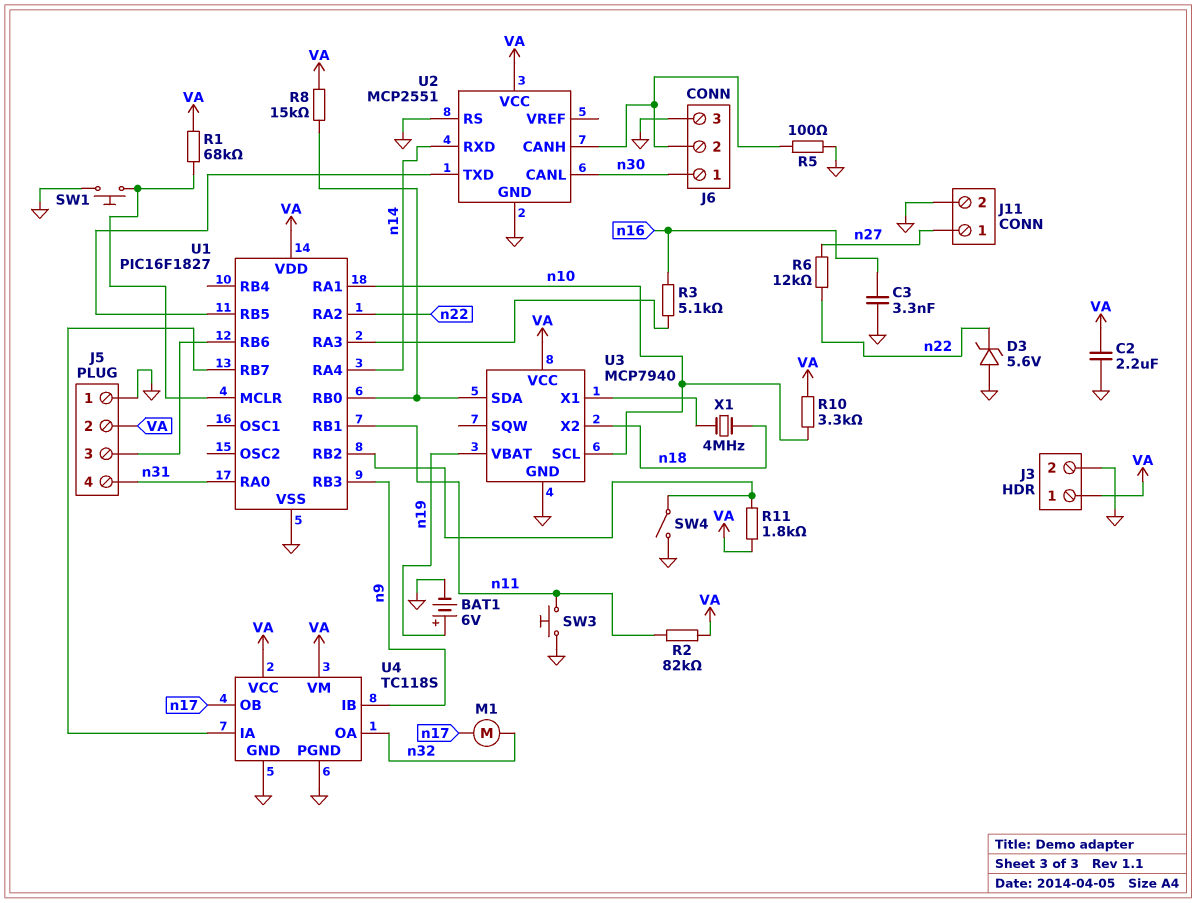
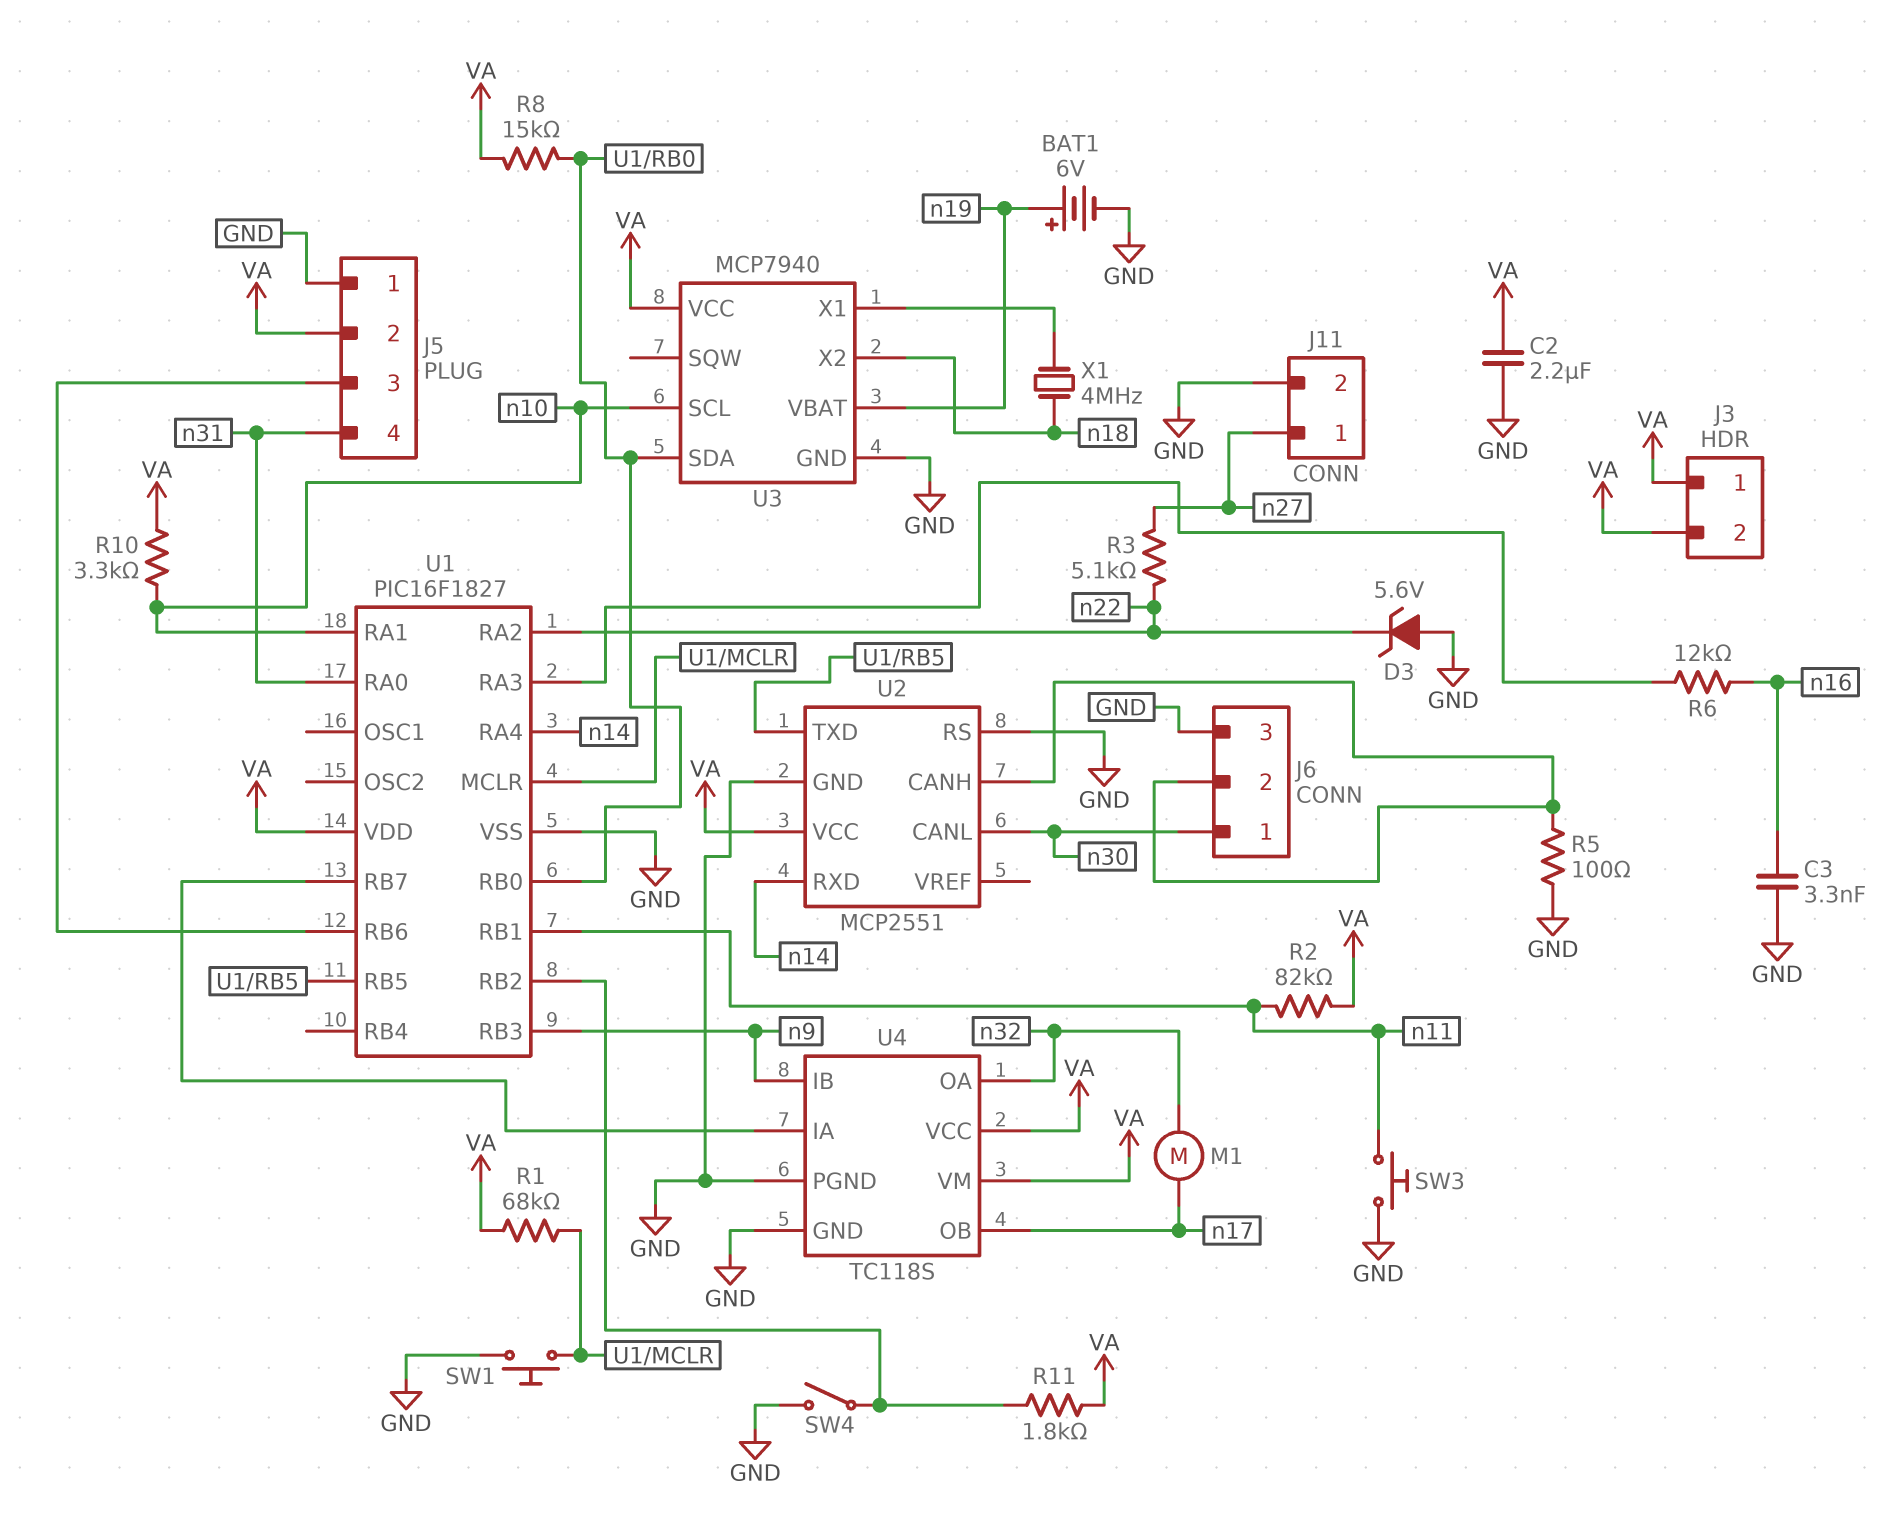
J3 pin 2: GND -> VA
R3: 5.1k (U1/RA3, n16) -> 5.1k (n22, n27)
R6: 12k (n22, n27) -> 12k (U1/RA3, n16)

